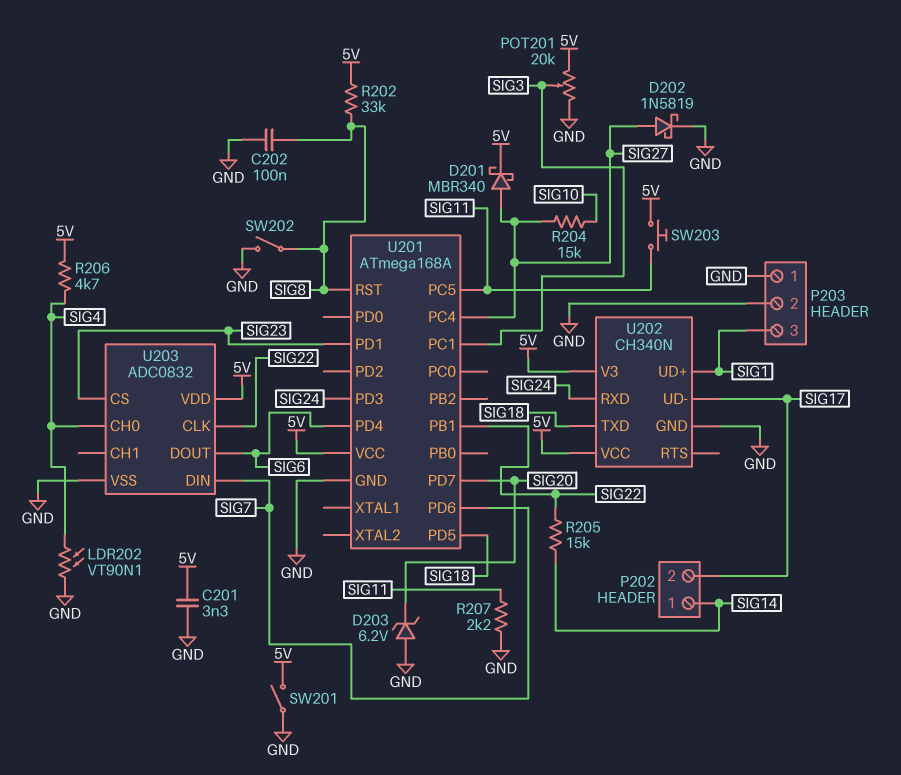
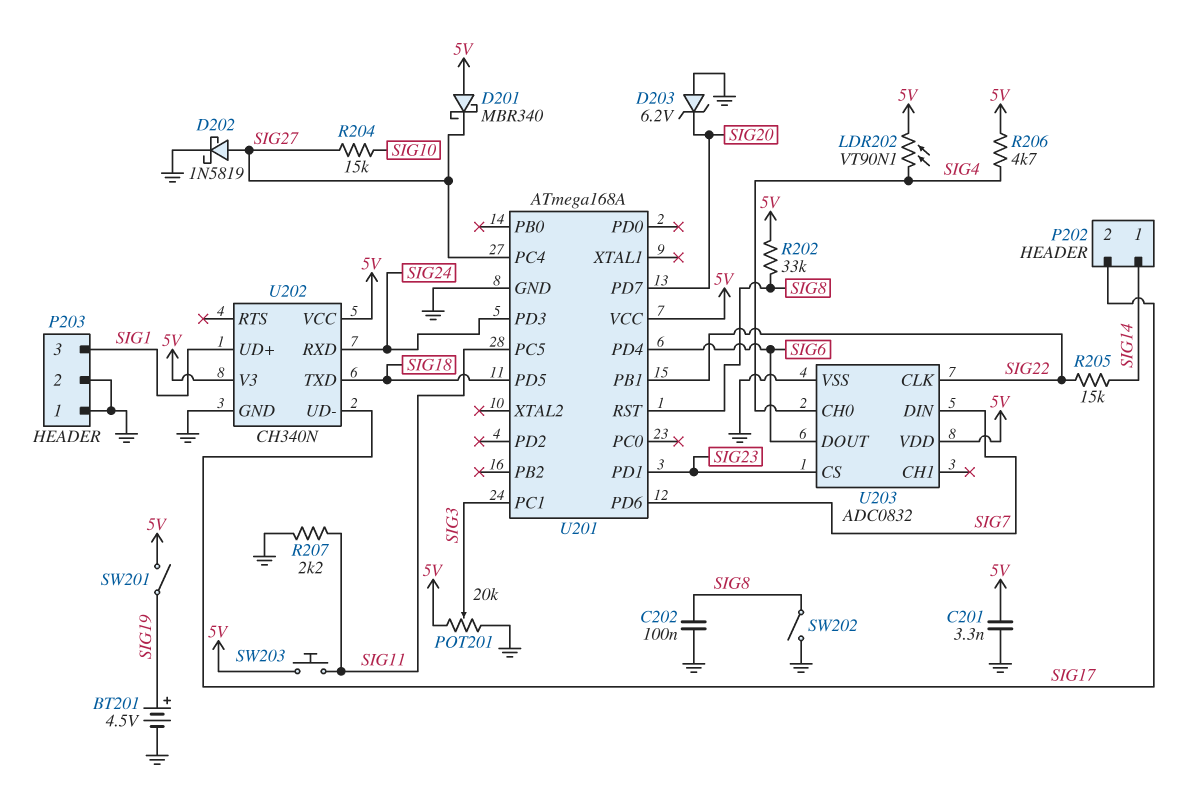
BT201: none -> 4.5V (plus SIG19, minus GND)
D201: schottky MBR340 (A SIG27, K 5V) -> schottky MBR340 (A 5V, K SIG27)
LDR202: VT90N1 (GND, SIG4) -> VT90N1 (5V, SIG4)
SW201: switch (5V, GND) -> switch (5V, SIG19)

